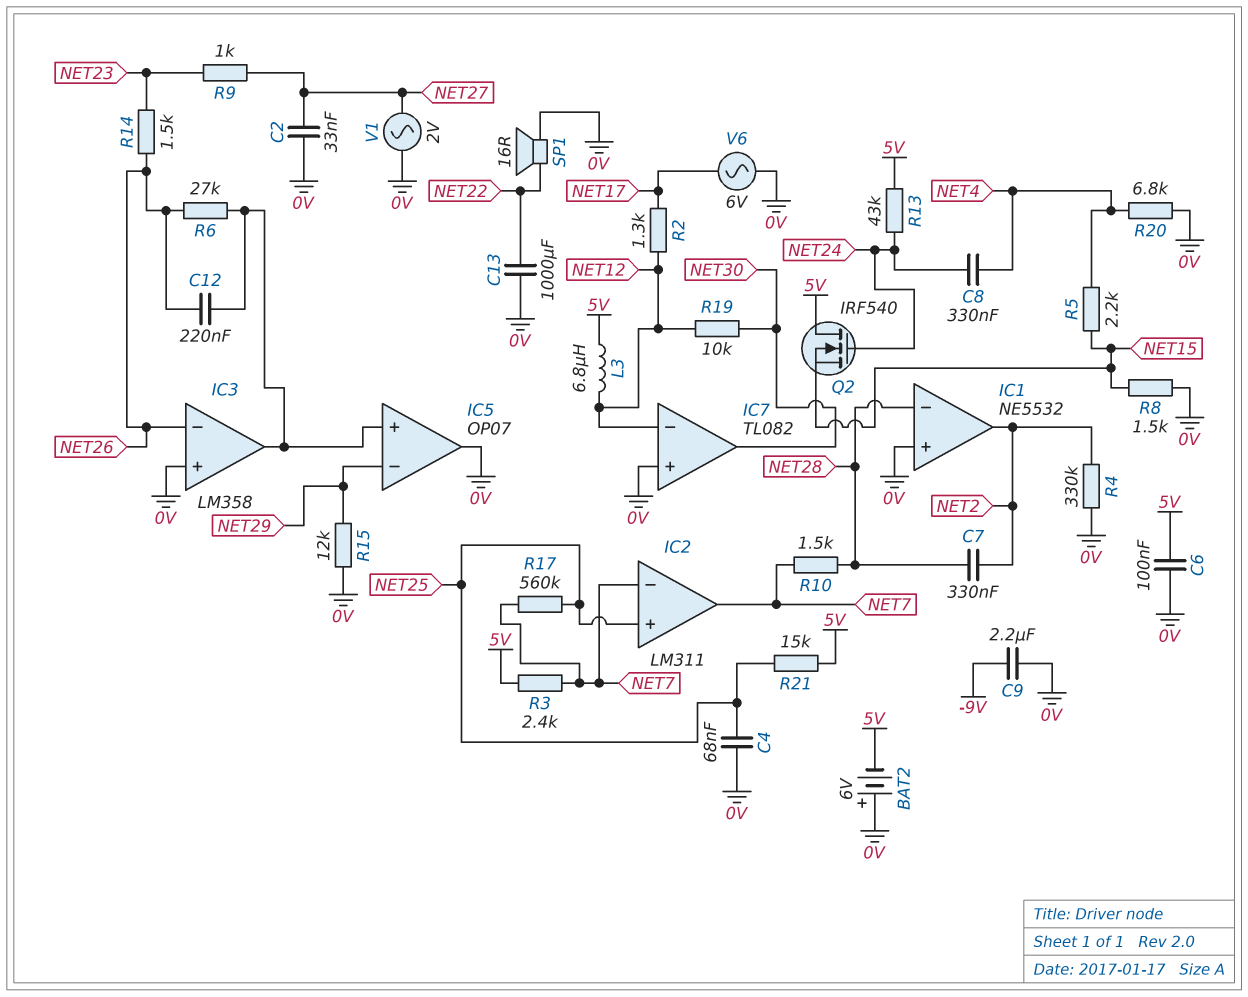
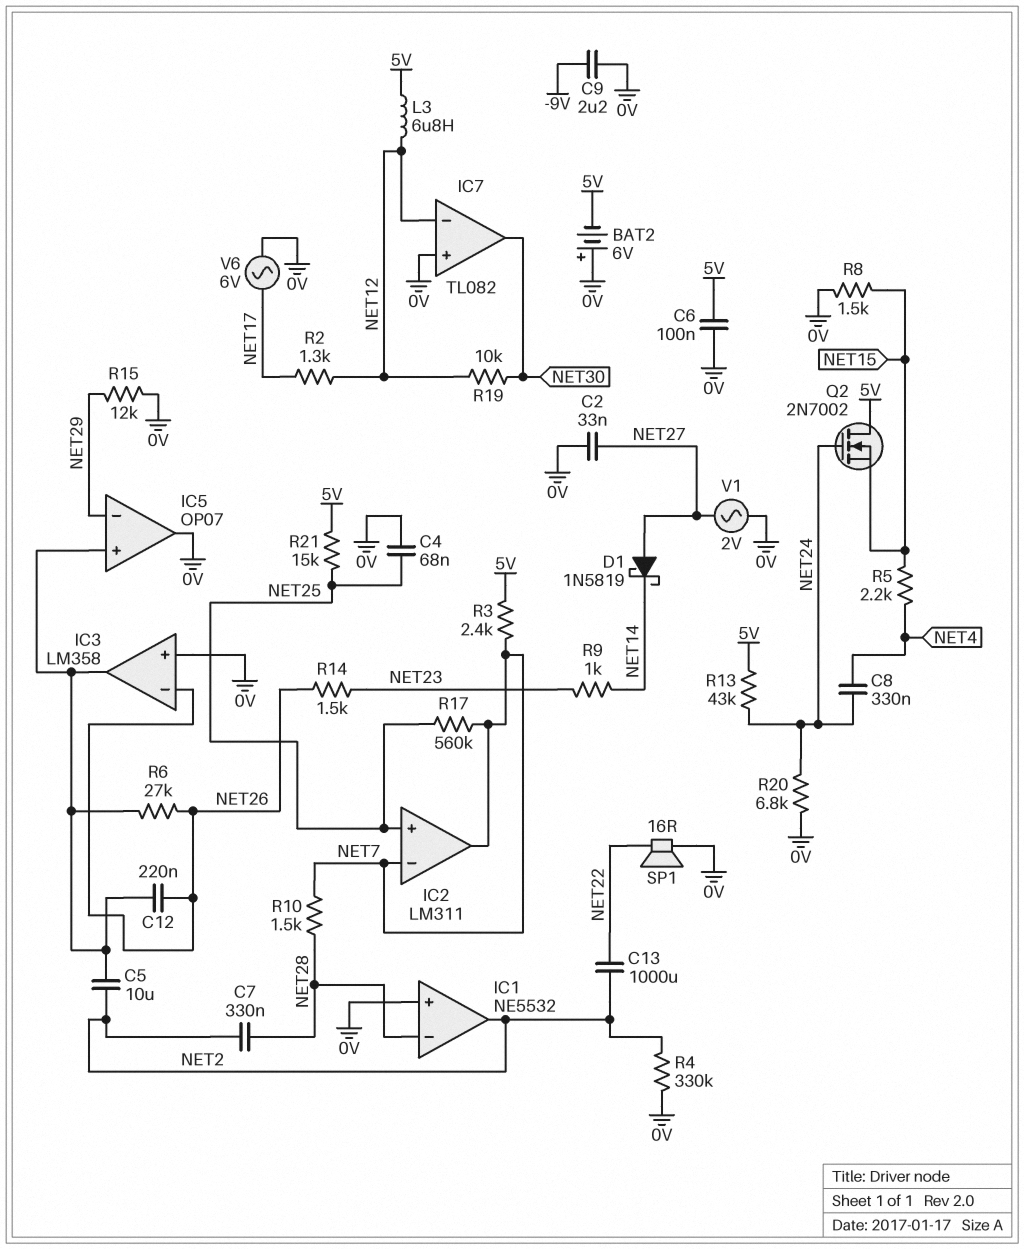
C5: none -> 10uF (IC3/out, NET2)
C13: 1000uF (0V, NET22) -> 1000uF (NET2, NET22)
D1: none -> schottky 1N5819 (A NET27, K NET14)
Q2: NMOS IRF540 (G NET24, D 5V, S NET15) -> NMOS 2N7002 (G NET24, D 5V, S NET15)
R9: 1k (NET23, NET27) -> 1k (NET14, NET23)
R20: 6.8k (0V, NET4) -> 6.8k (0V, NET24)

